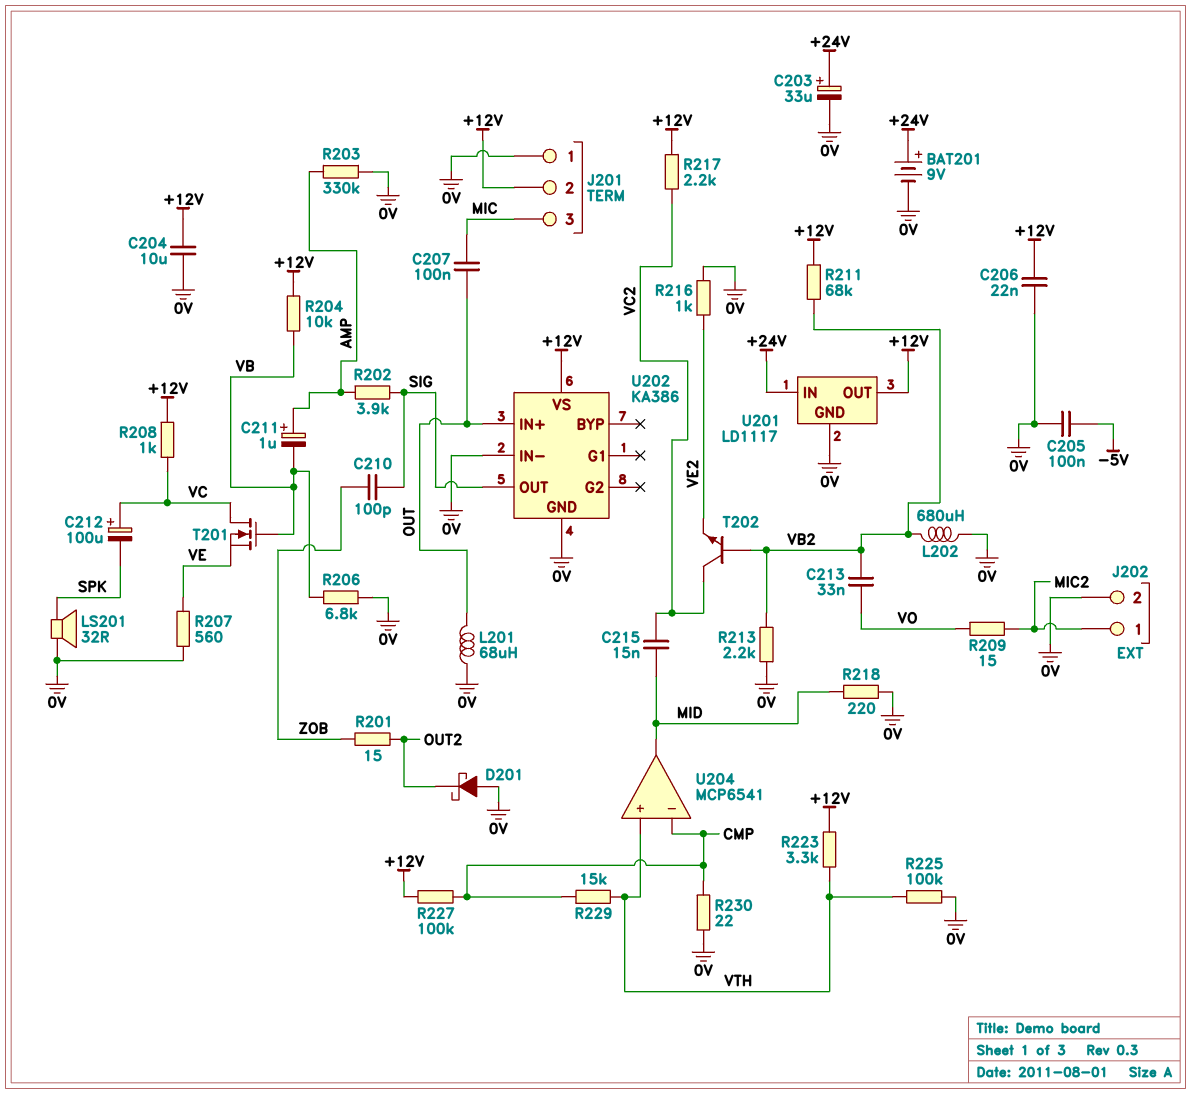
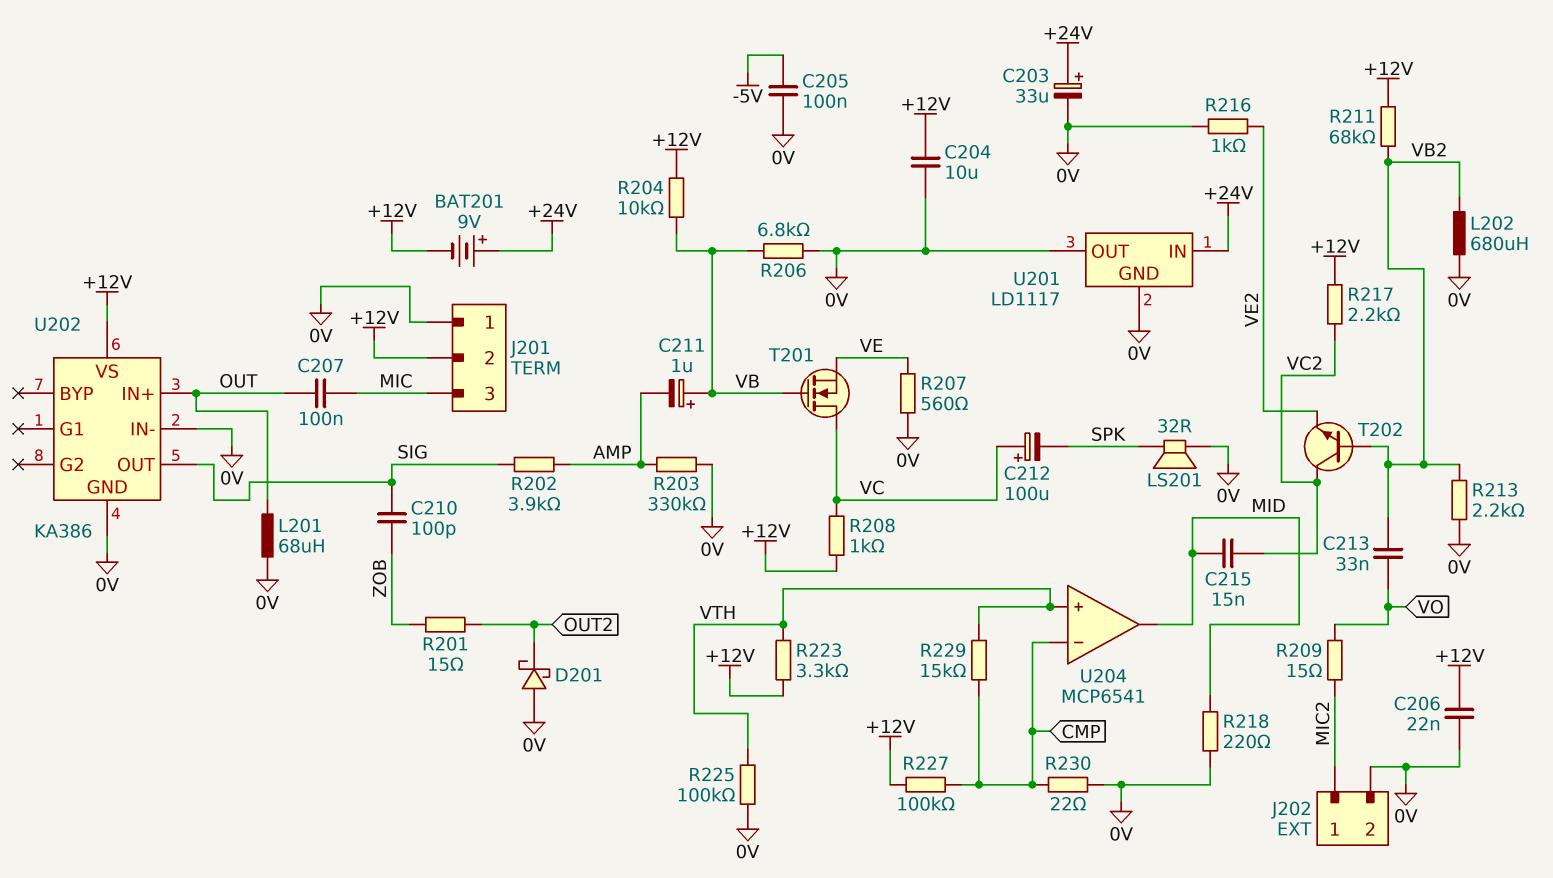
BAT201: 9V (plus +24V, minus 0V) -> 9V (plus +24V, minus +12V)
C211: 1uF (plus AMP, minus VB) -> 1uF (plus VB, minus AMP)
U201 pin OUT: +12V -> 0V

